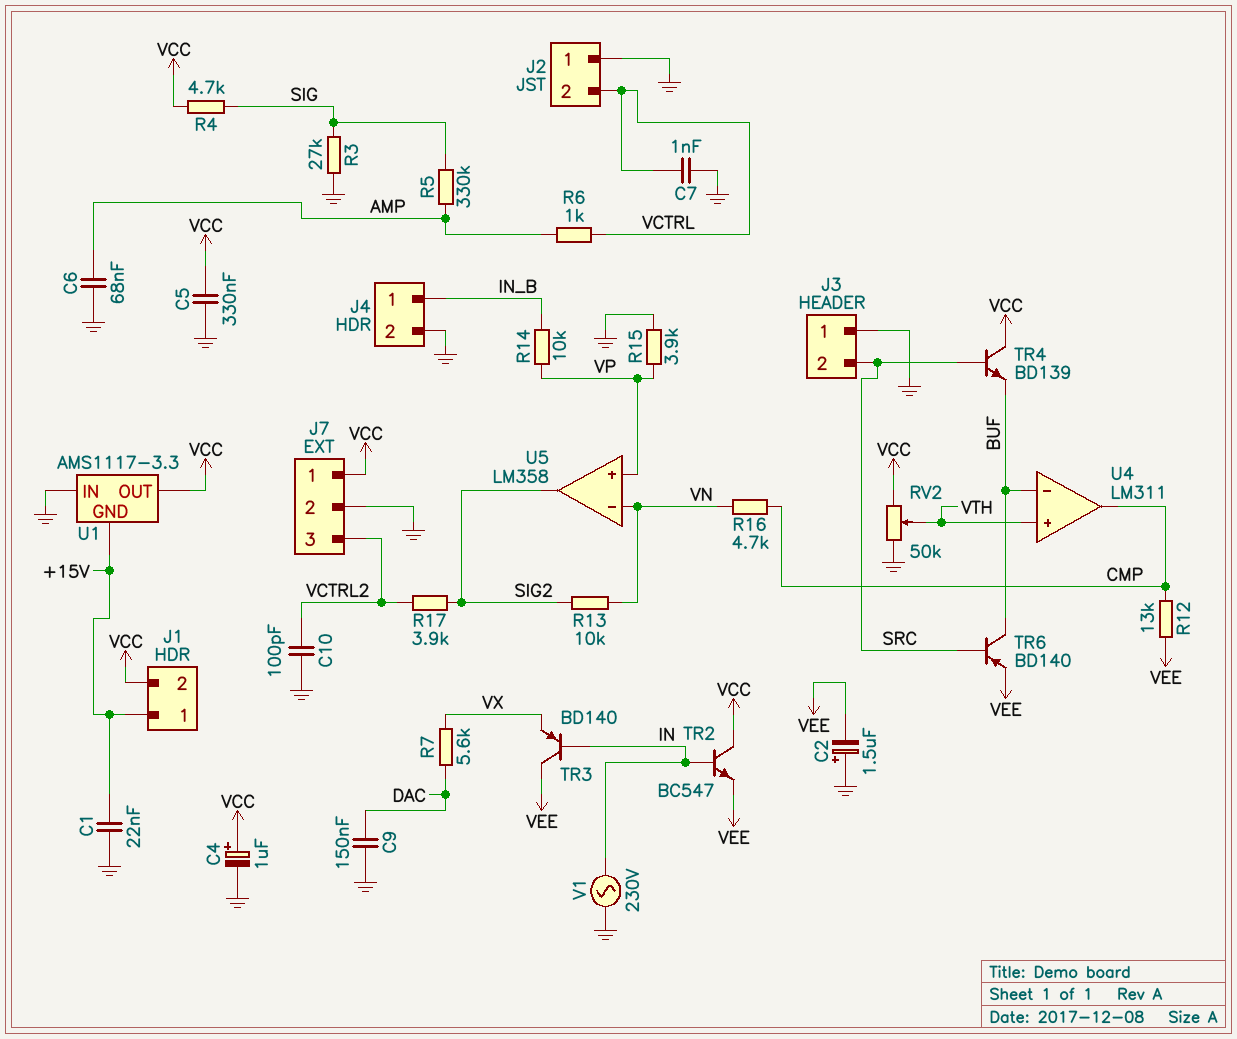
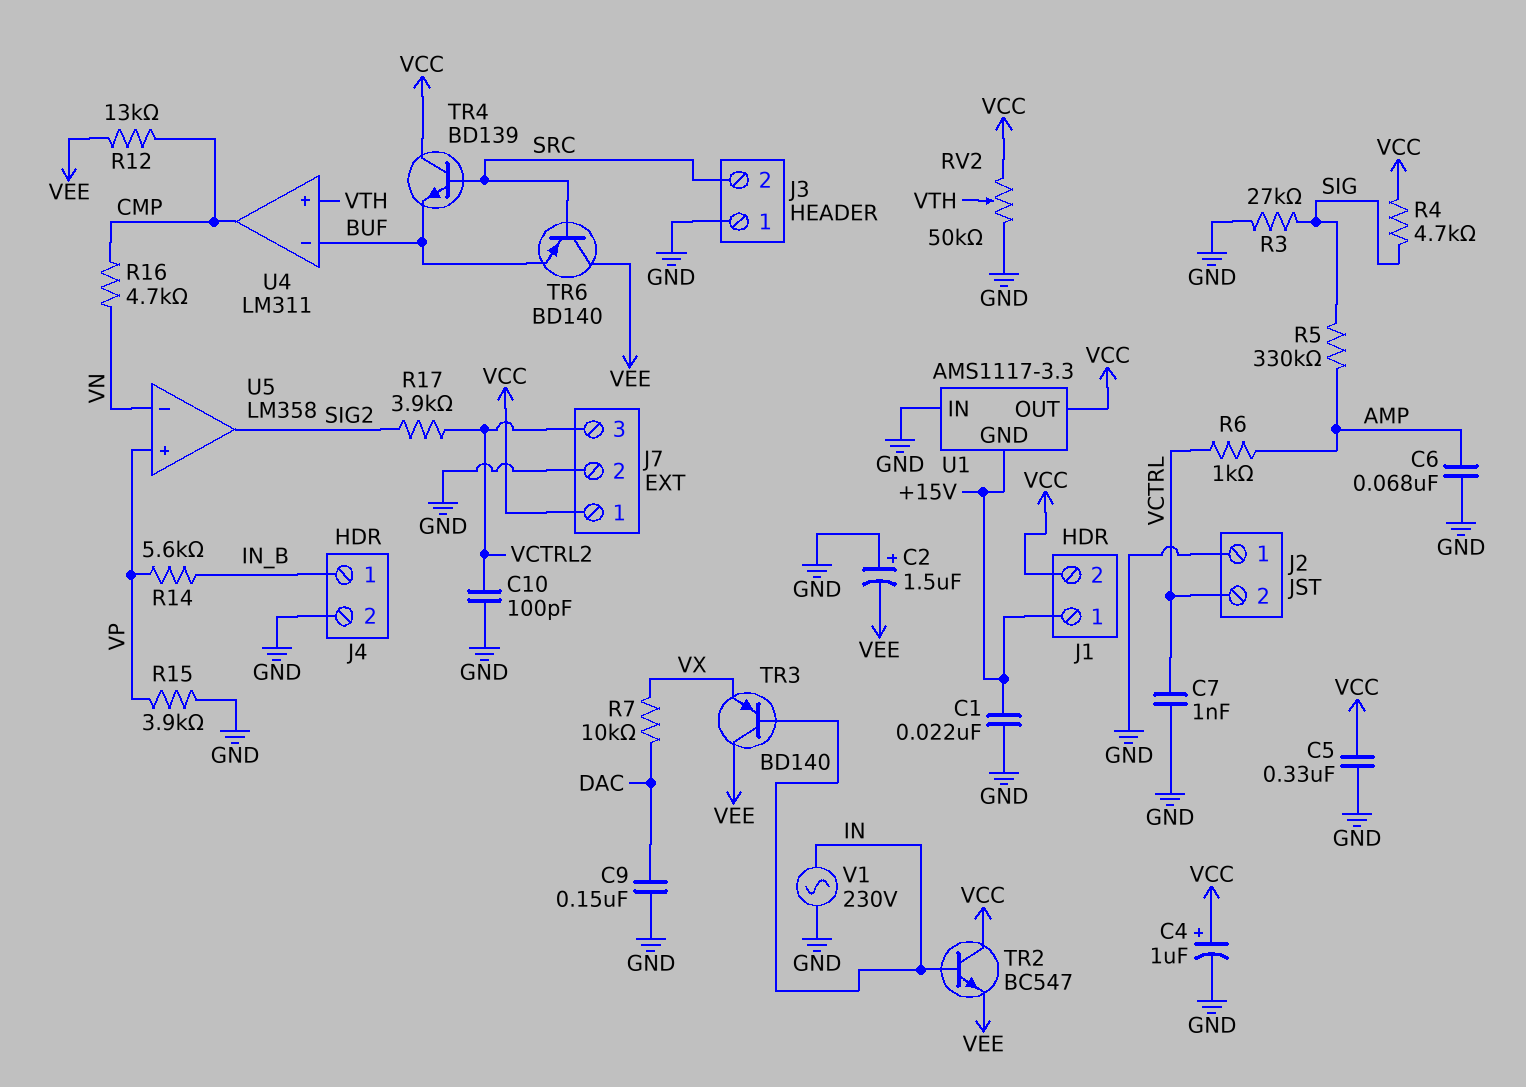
R7: 5.6k (DAC, VX) -> 10k (DAC, VX)
R13: 10k (SIG2, VN) -> none
R14: 10k (IN_B, VP) -> 5.6k (IN_B, VP)
TR6: PNP BD140 (B SRC, C BUF, E VEE) -> PNP BD140 (B SRC, C VEE, E BUF)

